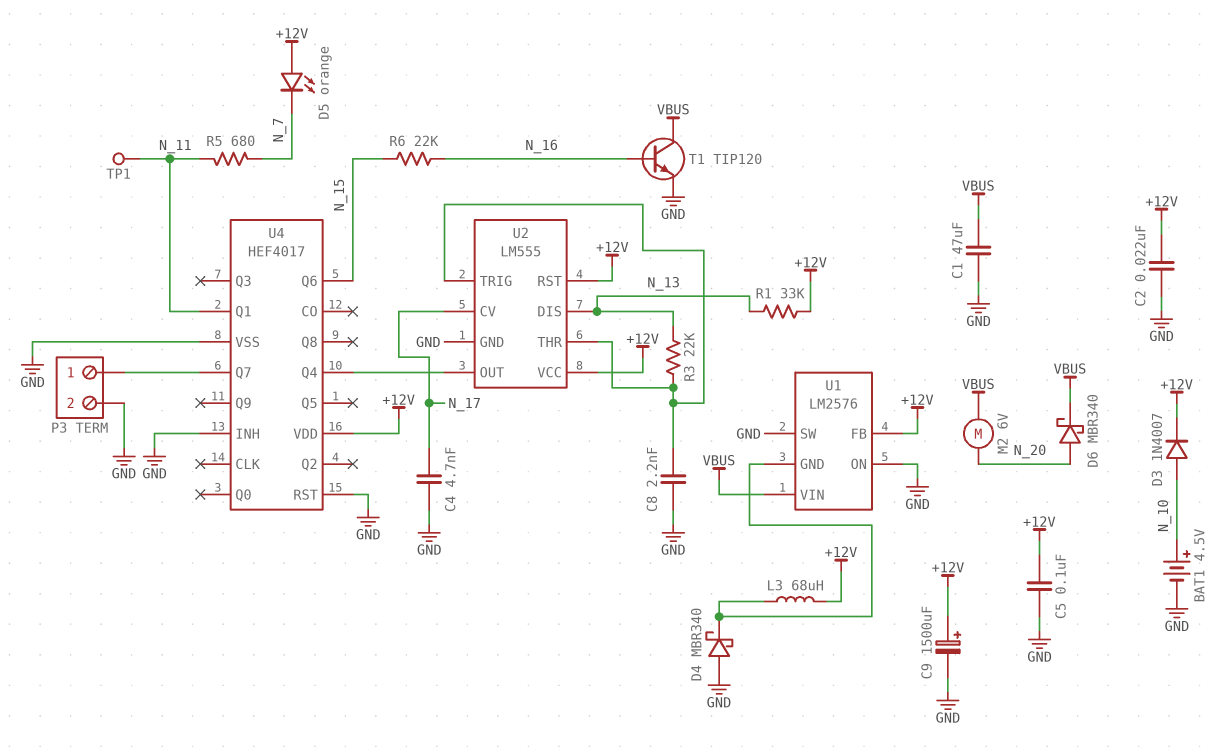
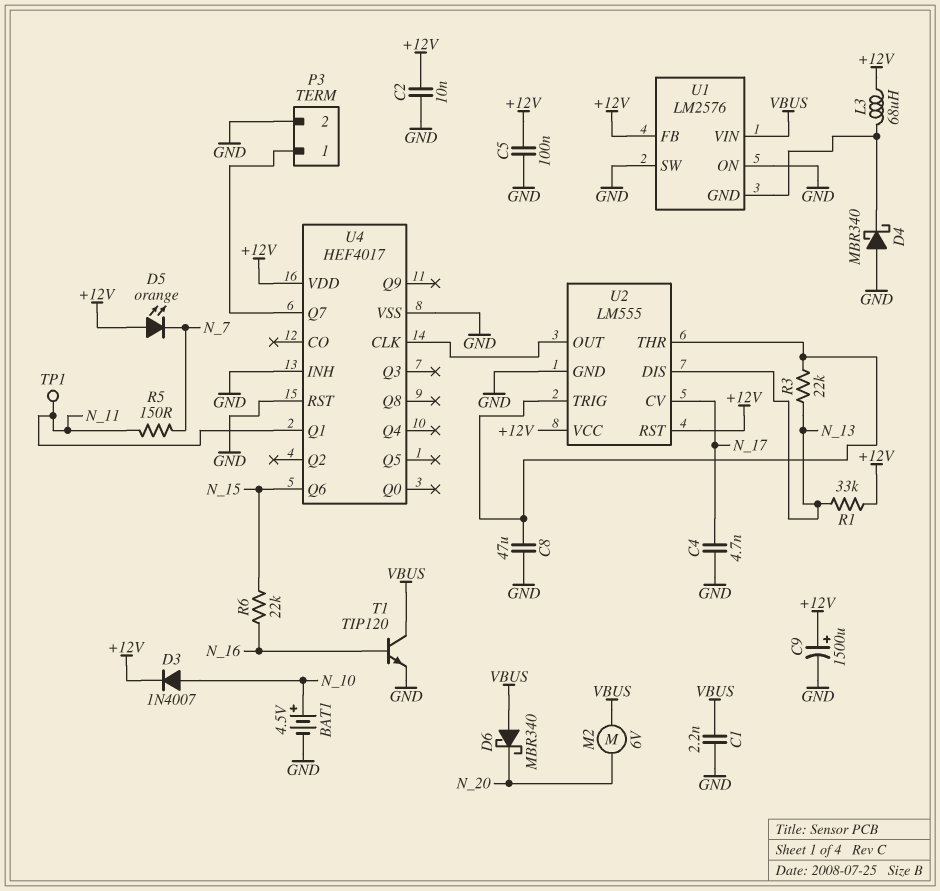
C1: 47uF (GND, VBUS) -> 2.2nF (GND, VBUS)
C2: 22nF (+12V, GND) -> 10nF (+12V, GND)
C8: 2.2nF (GND, U2/THR) -> 47uF (GND, U2/THR)
D6: schottky MBR340 (A N_20, K VBUS) -> schottky MBR340 (A VBUS, K N_20)
R5: 680 (N_7, N_11) -> 150 (N_7, N_11)
U4 pin CLK: none -> U2/OUT
U4 pin Q4: U2/OUT -> none

